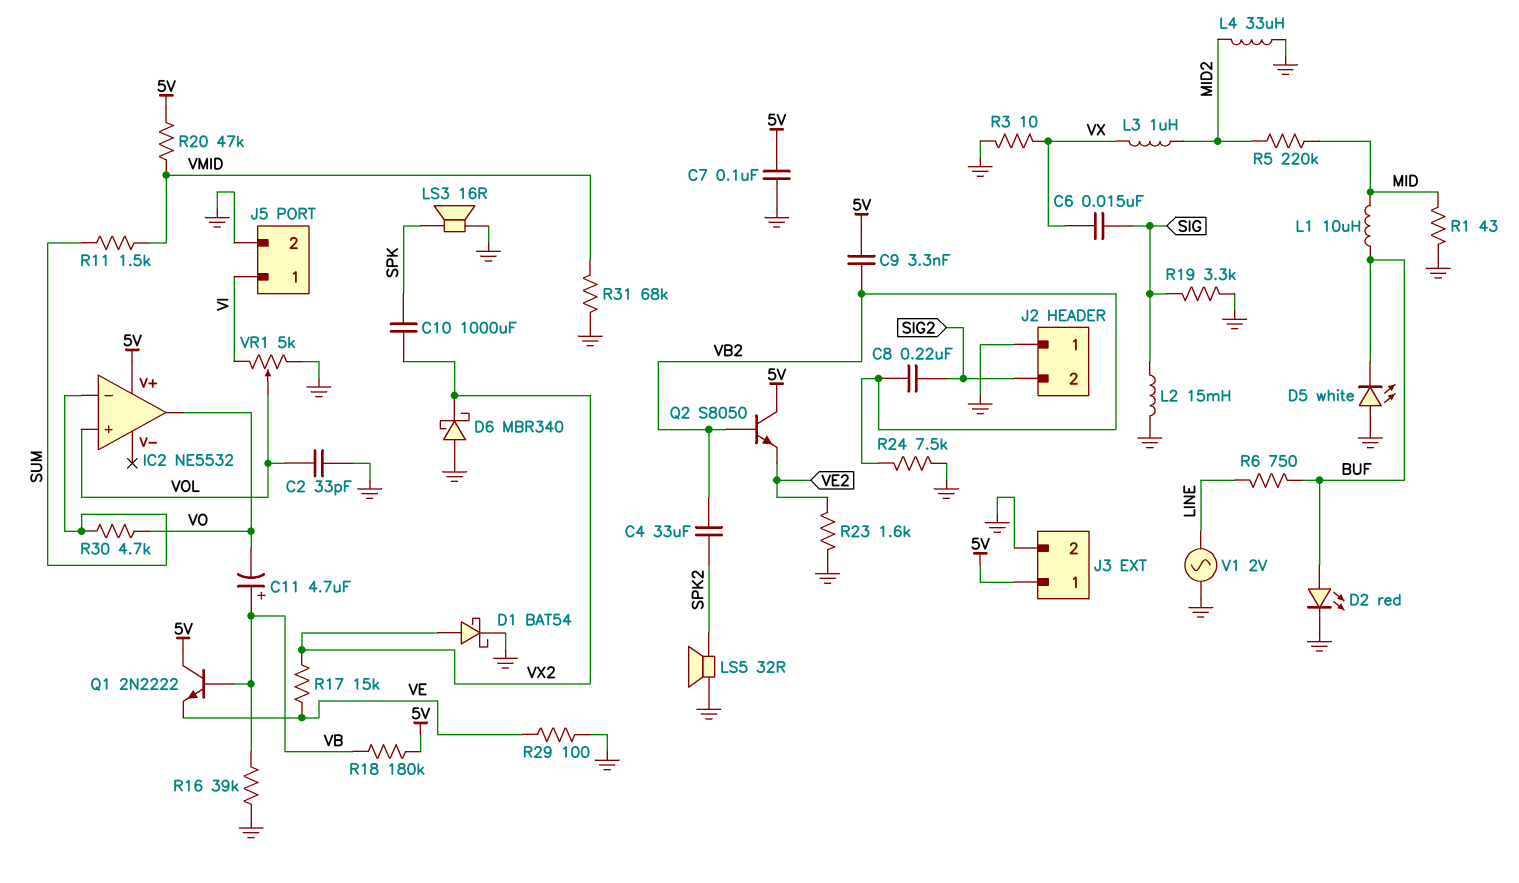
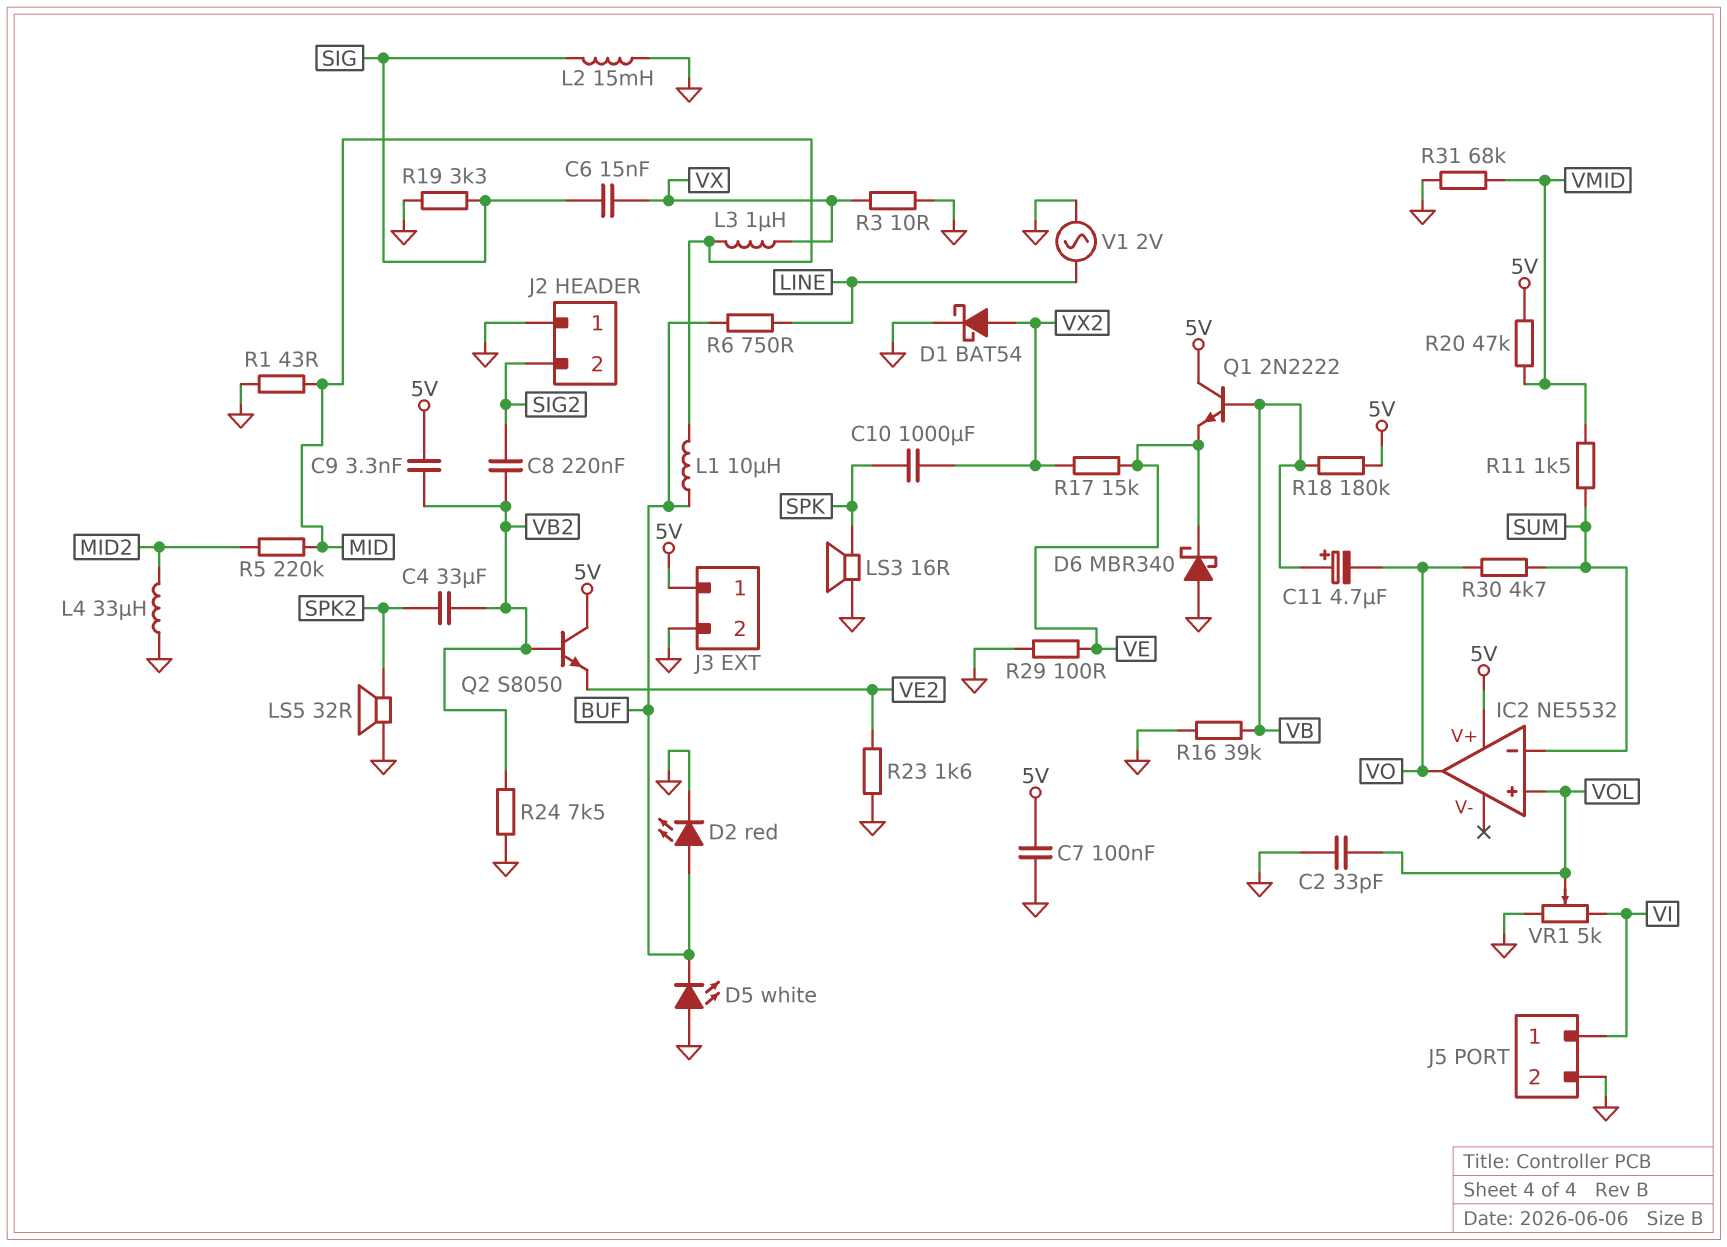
D6: schottky MBR340 (A GND, K VX2) -> schottky MBR340 (A GND, K VE)
L3: 1uH (MID2, VX) -> 1uH (MID, VX)

